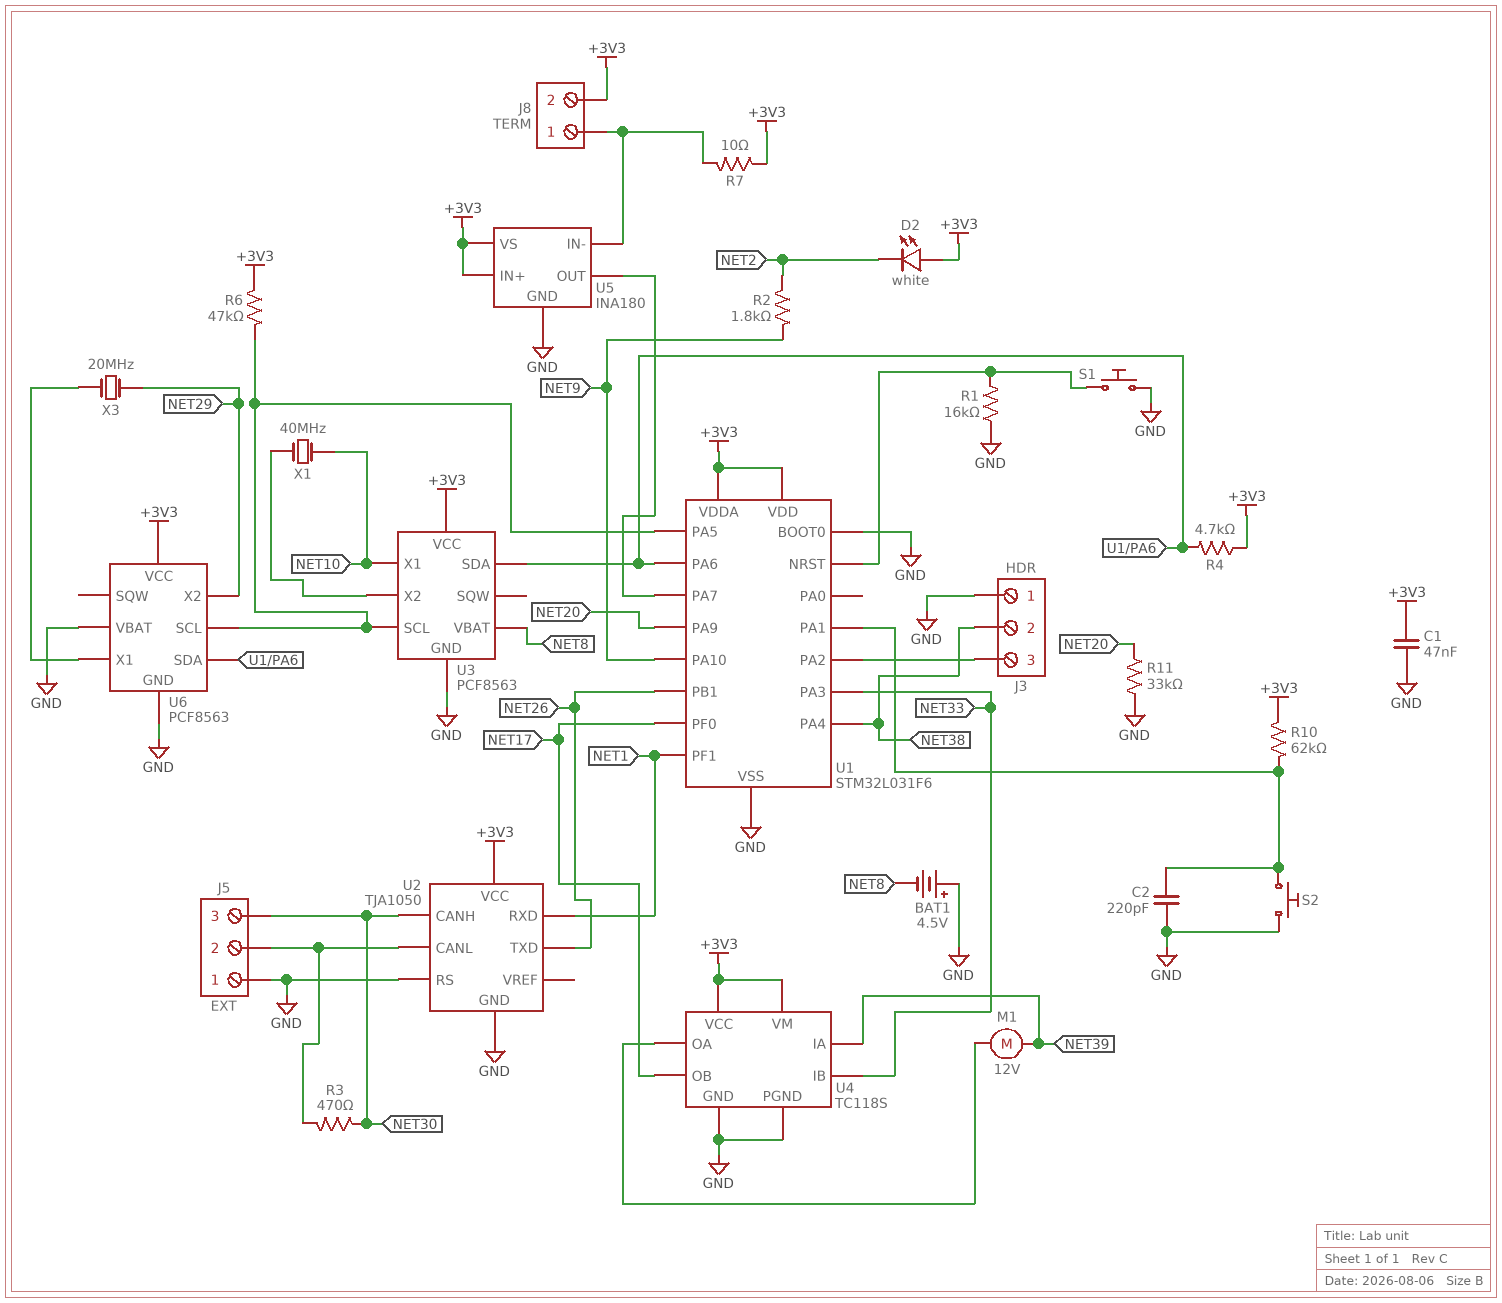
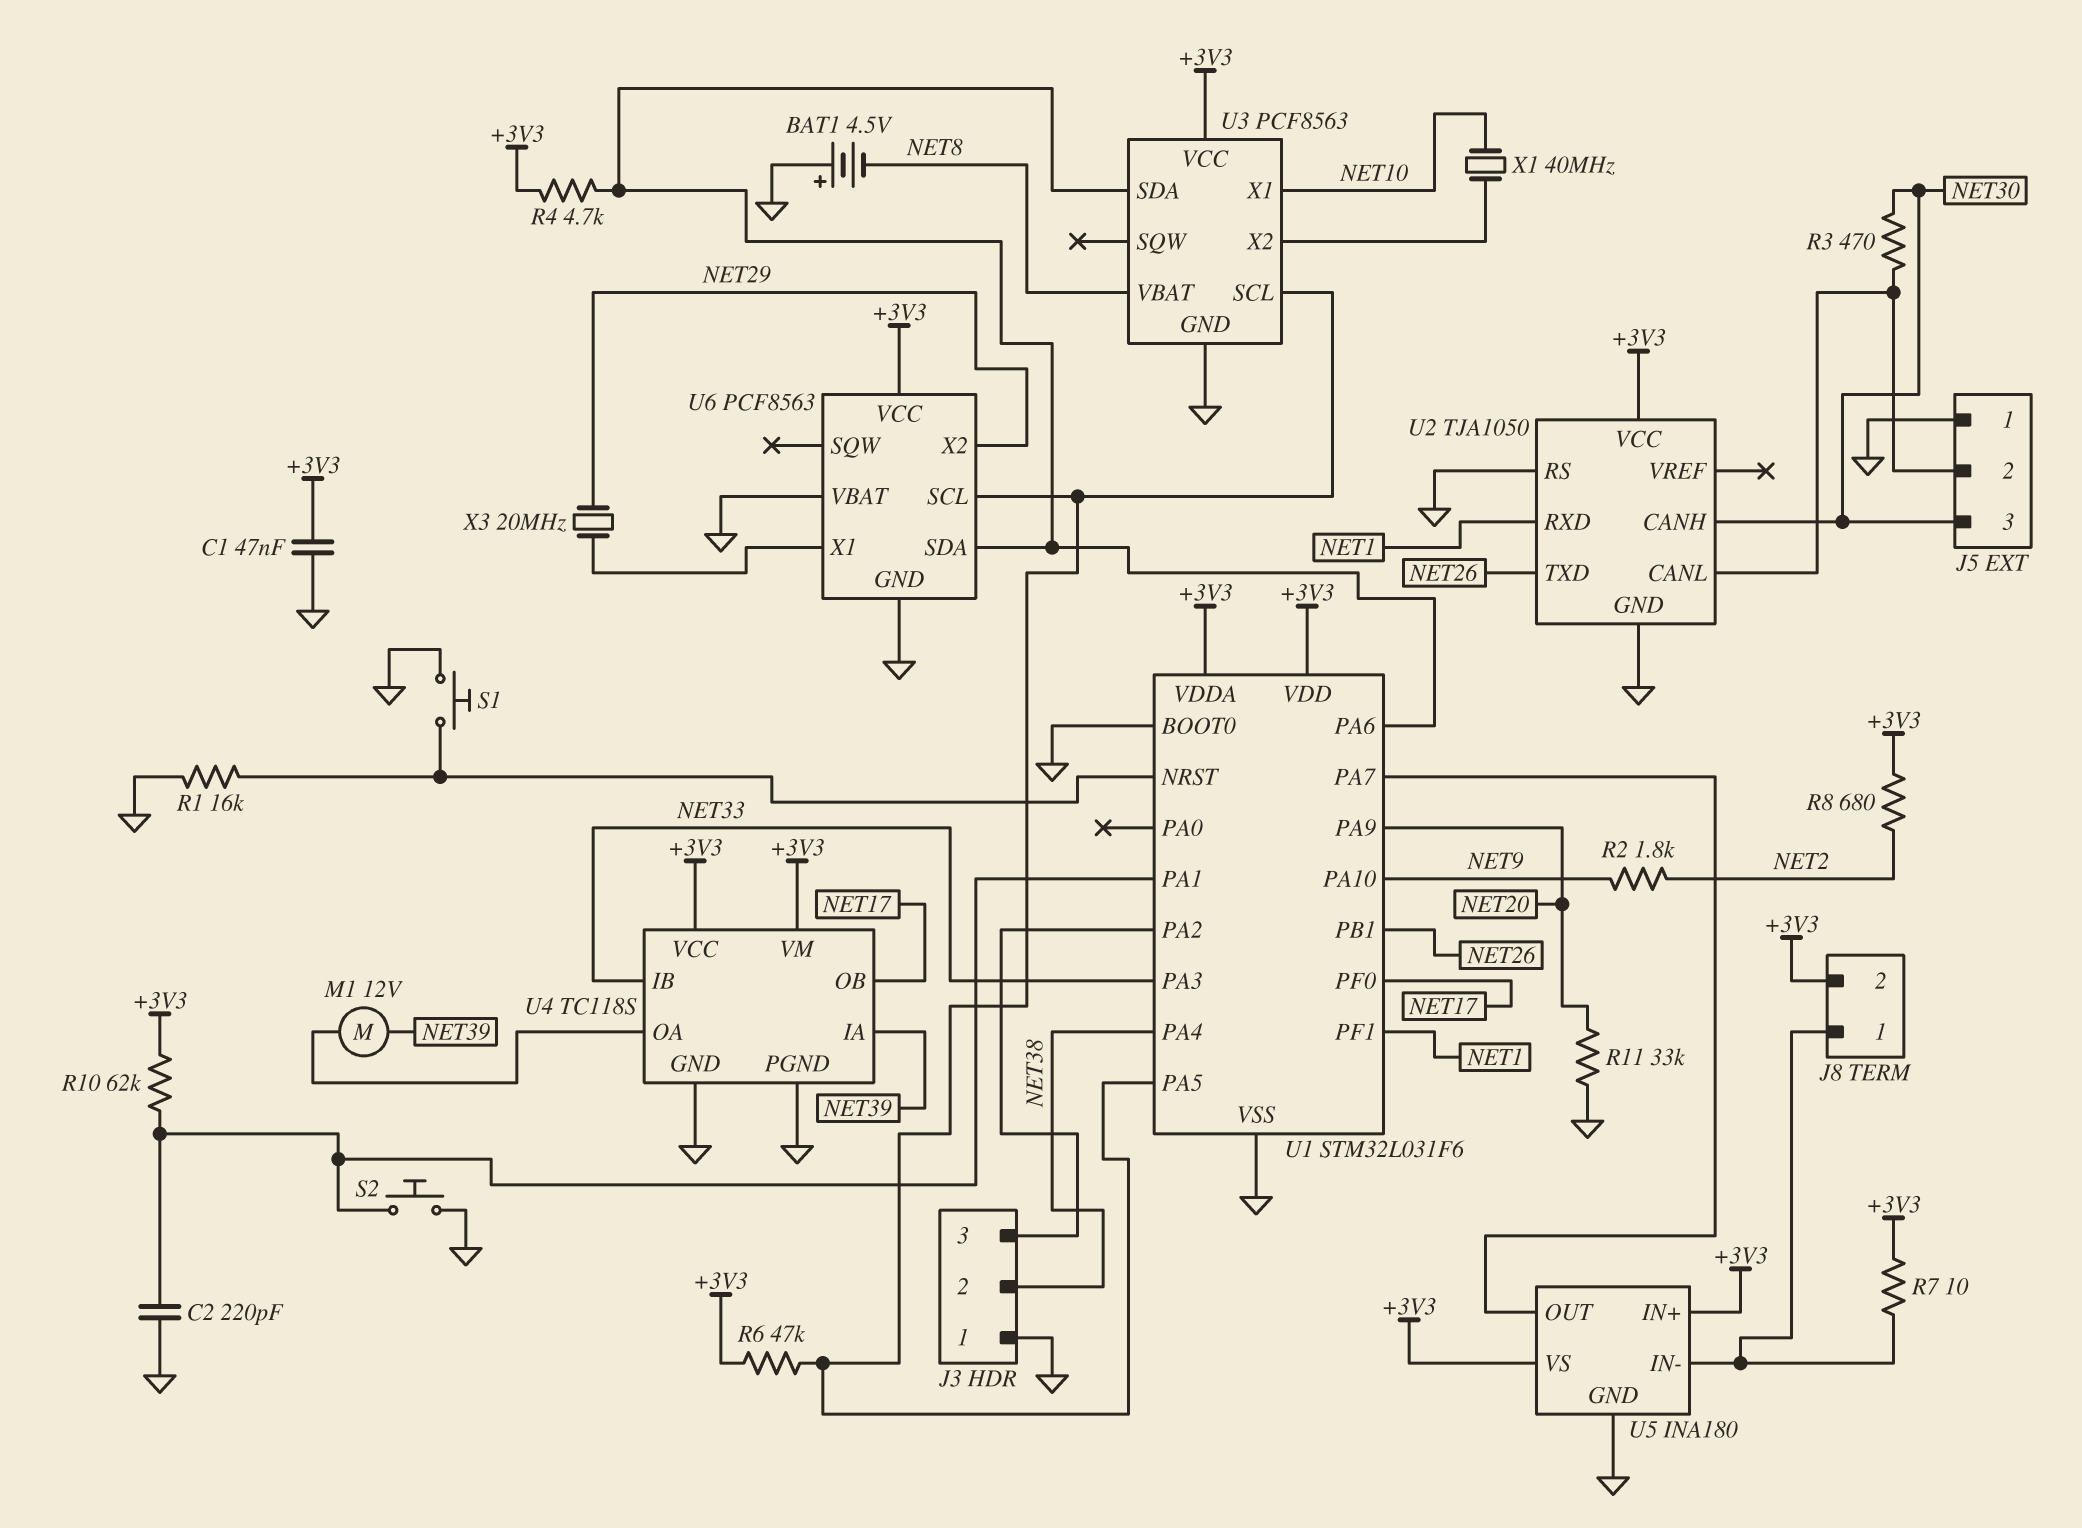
D2: LED white (A +3V3, K NET2) -> none
R8: none -> 680 (+3V3, NET2)

